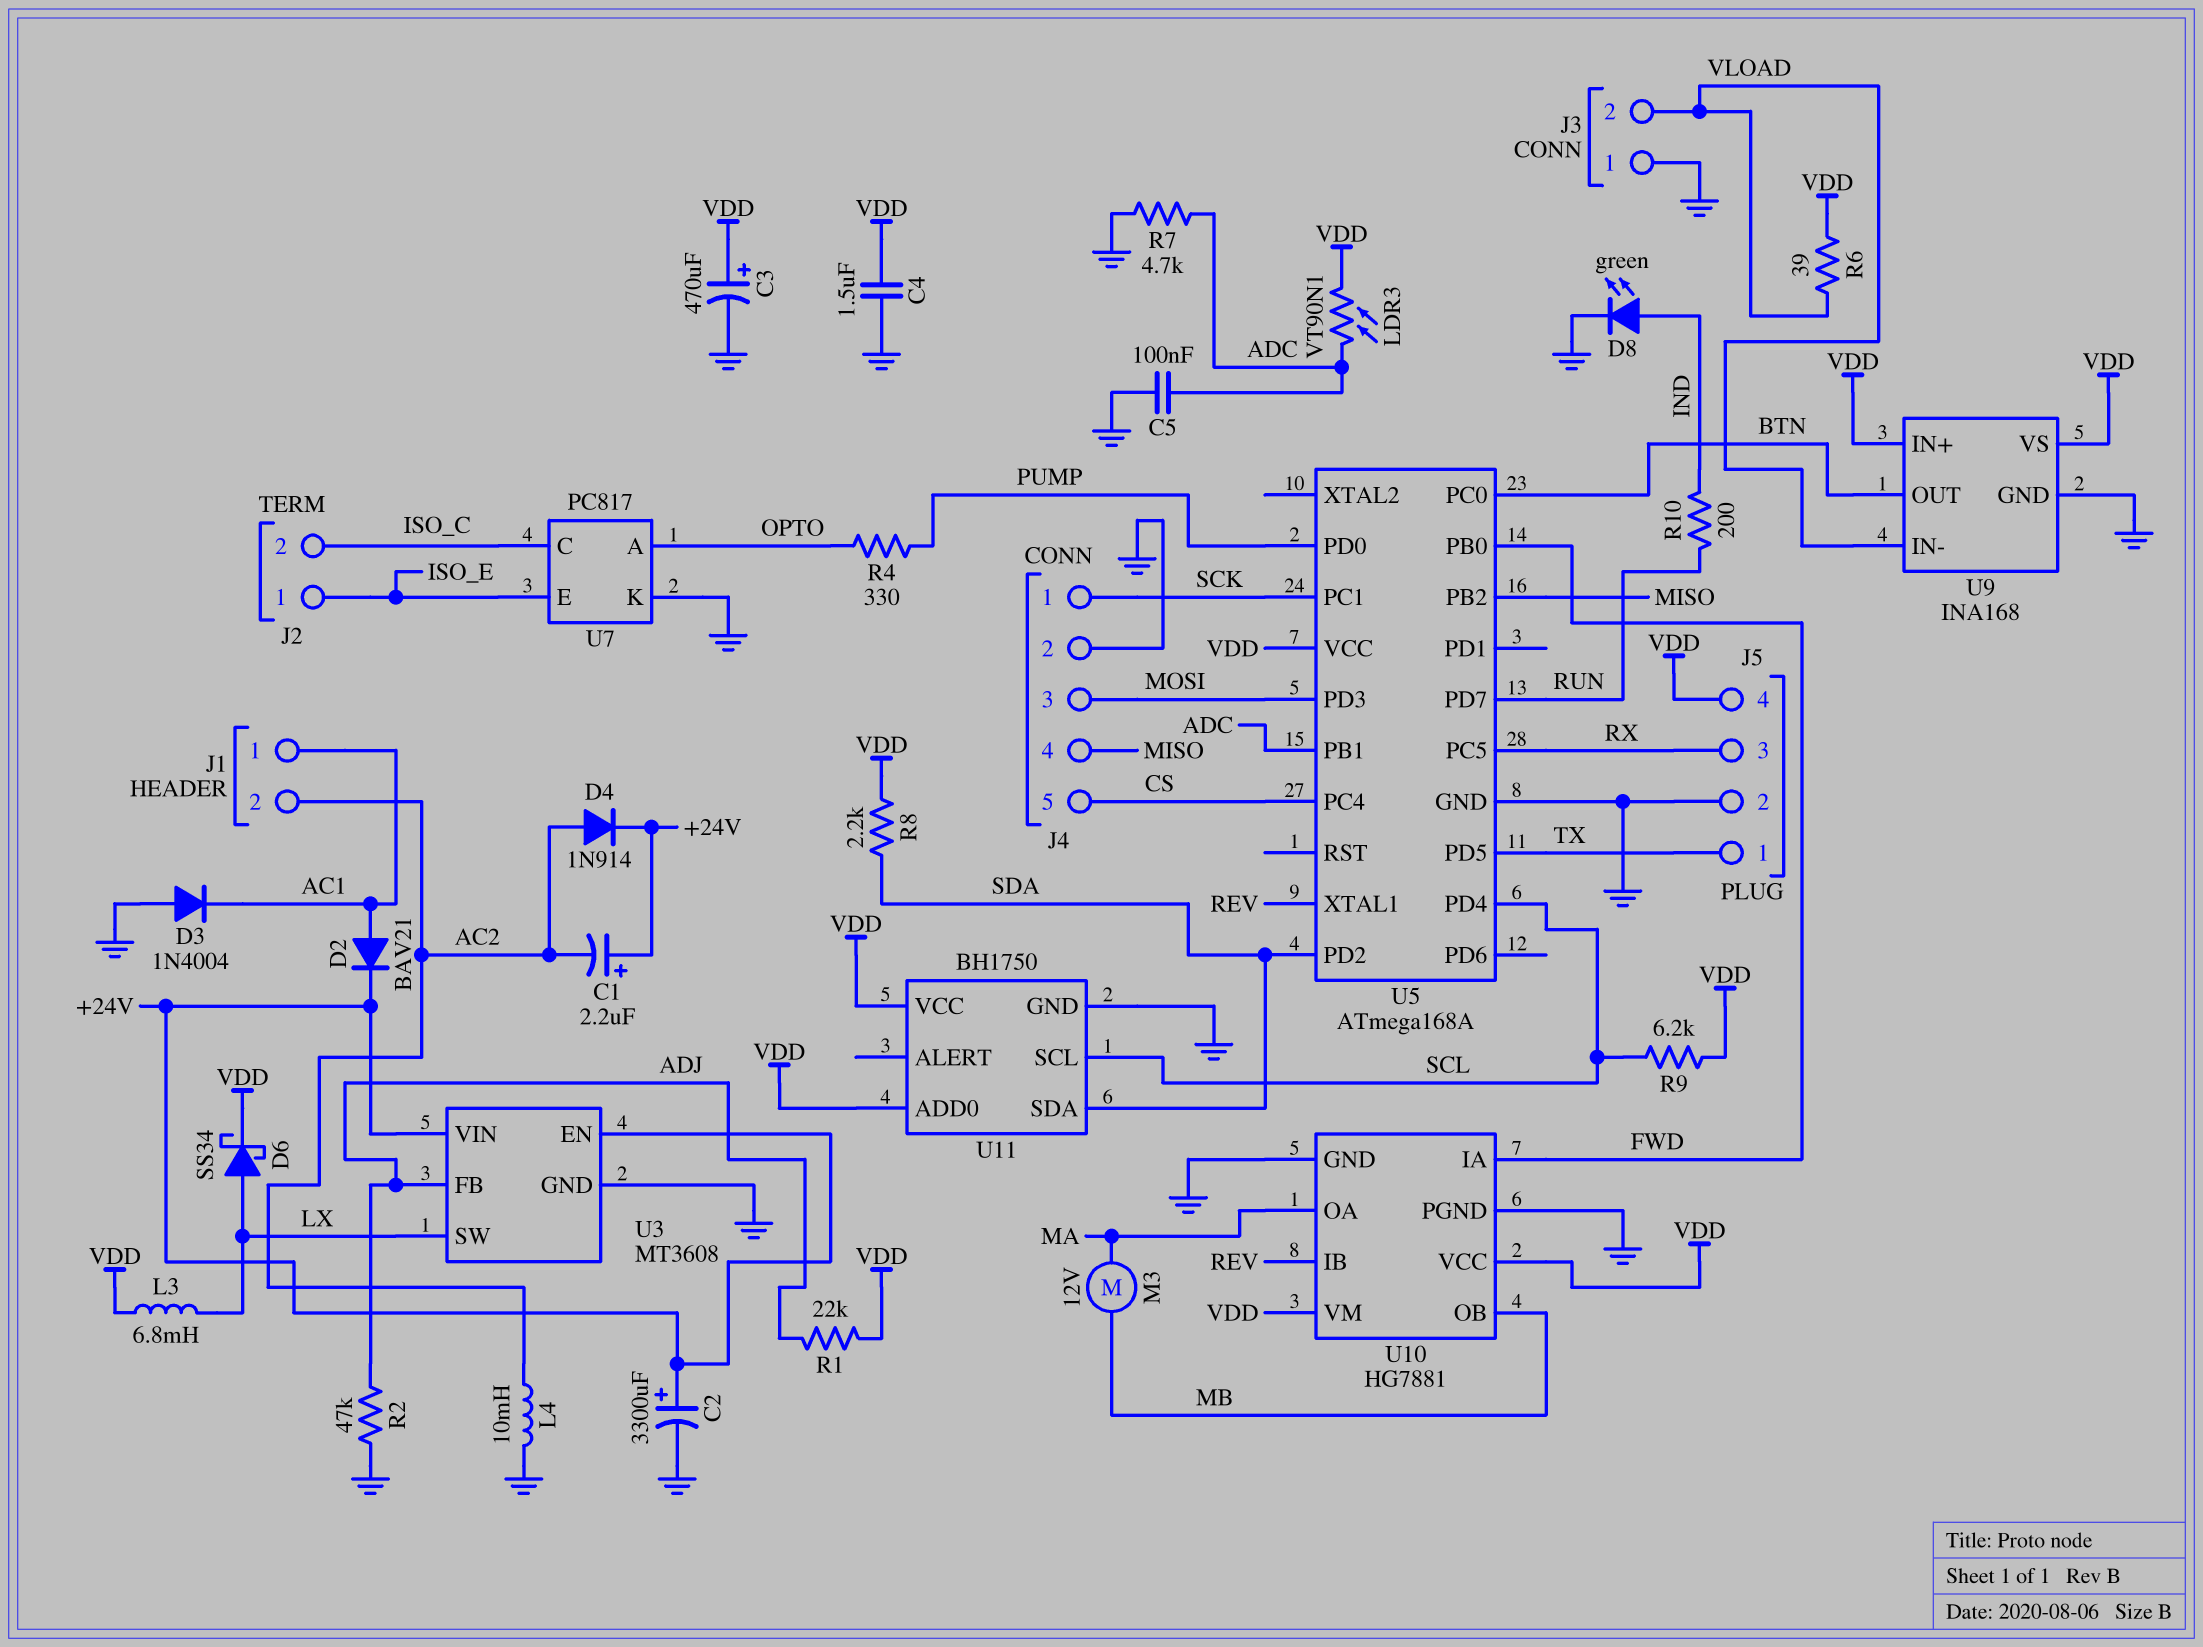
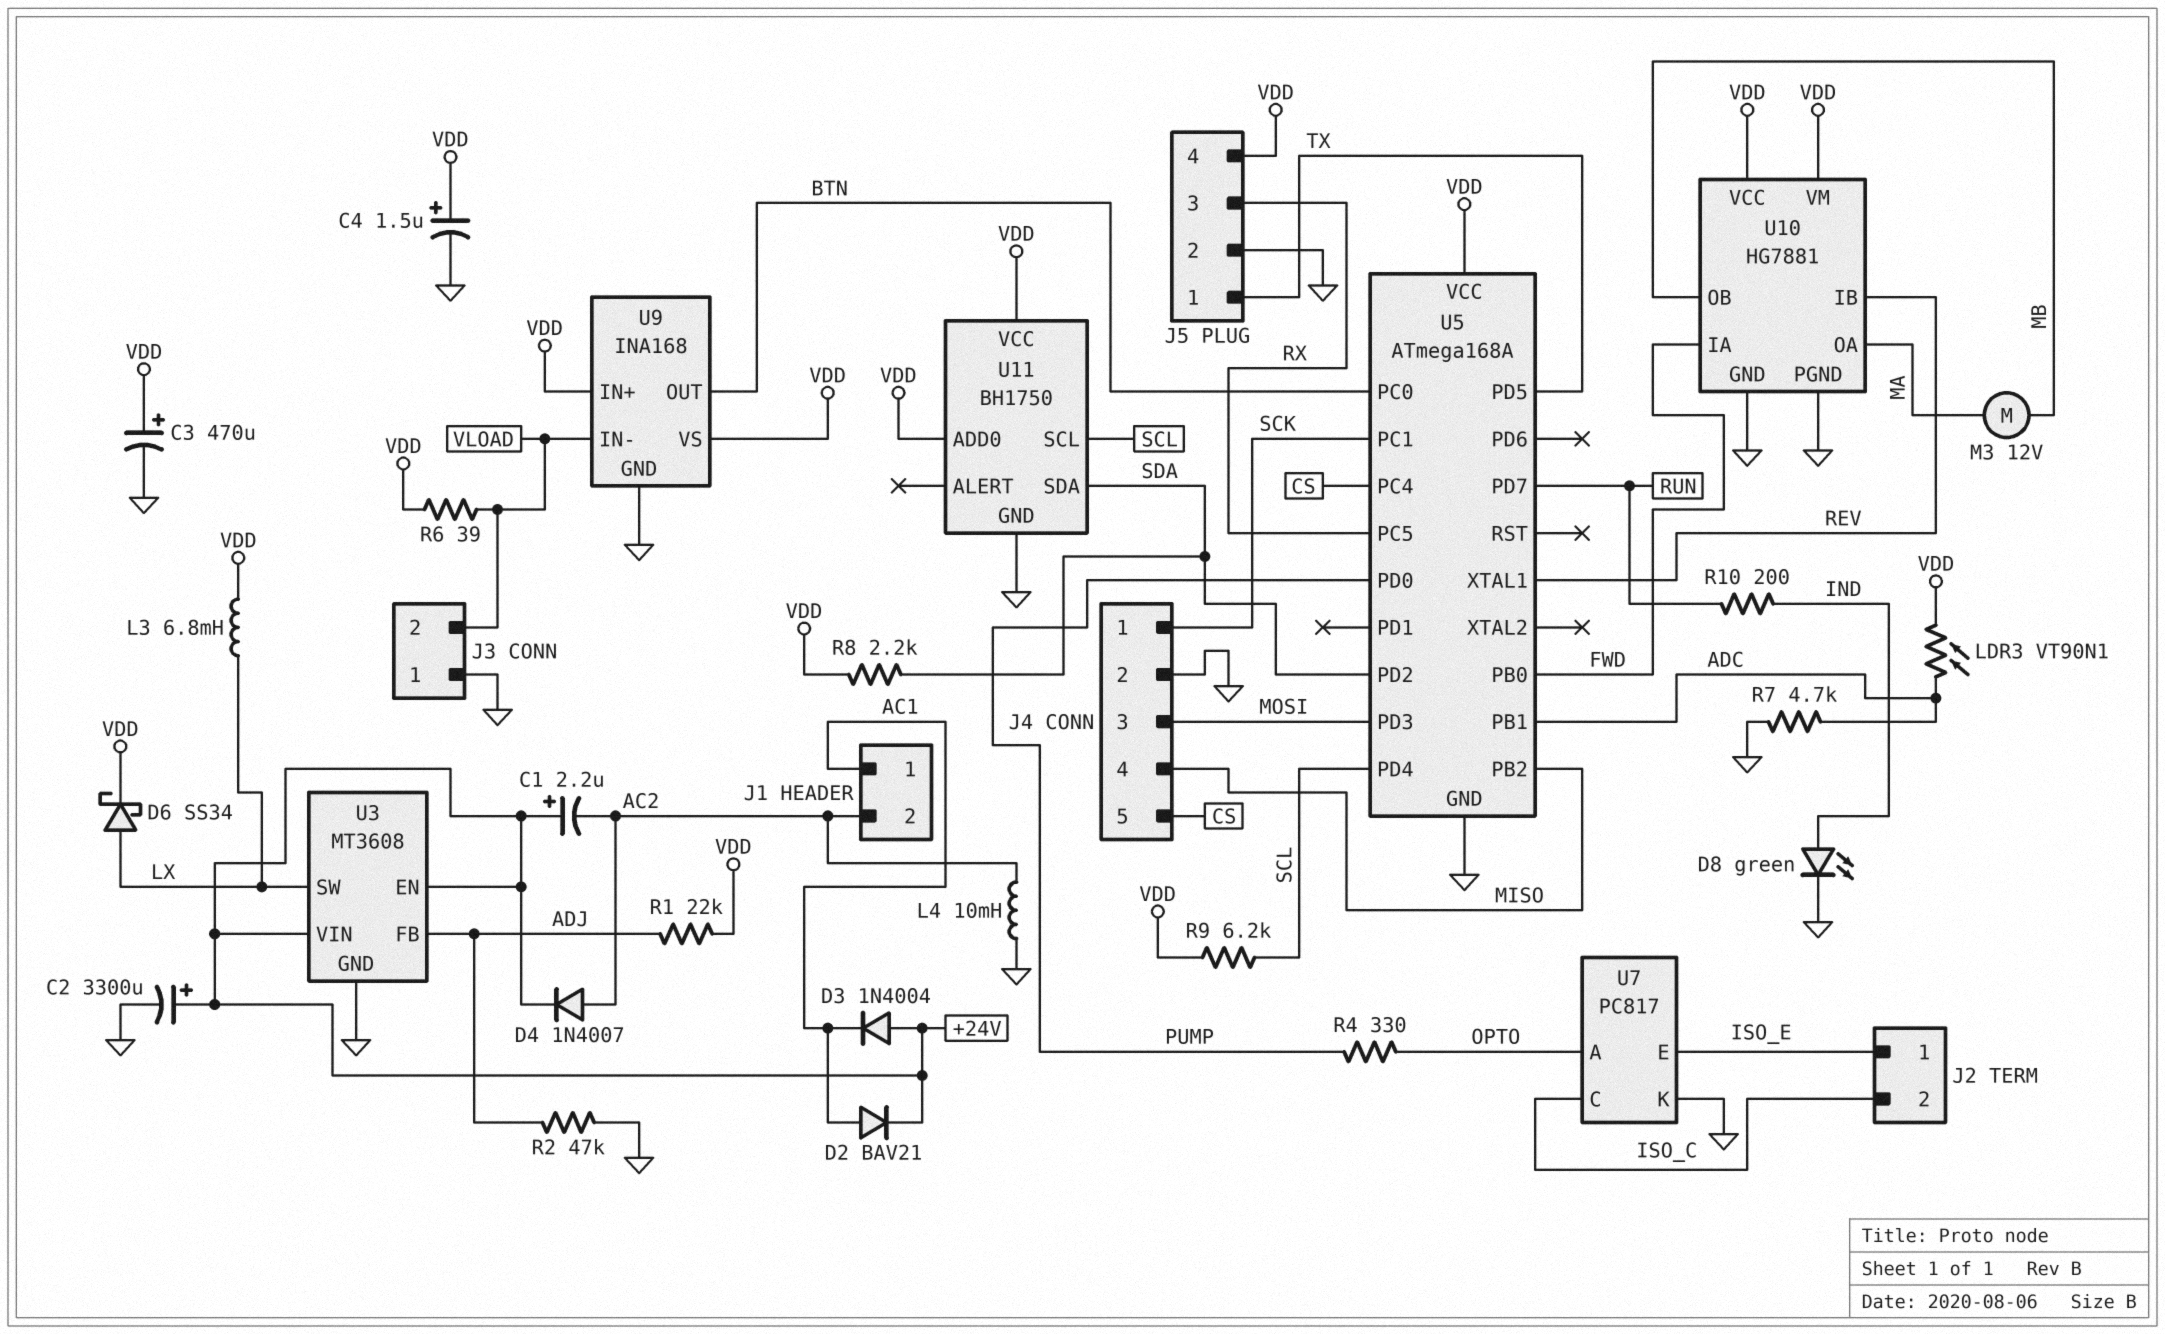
C4: 1.5uF (GND, VDD) -> 1.5uF (plus VDD, minus GND)
C5: 100nF (ADC, GND) -> none
D3: diode 1N4004 (A GND, K AC1) -> diode 1N4004 (A +24V, K AC1)
D4: diode 1N914 (A AC2, K +24V) -> diode 1N4007 (A AC2, K +24V)

